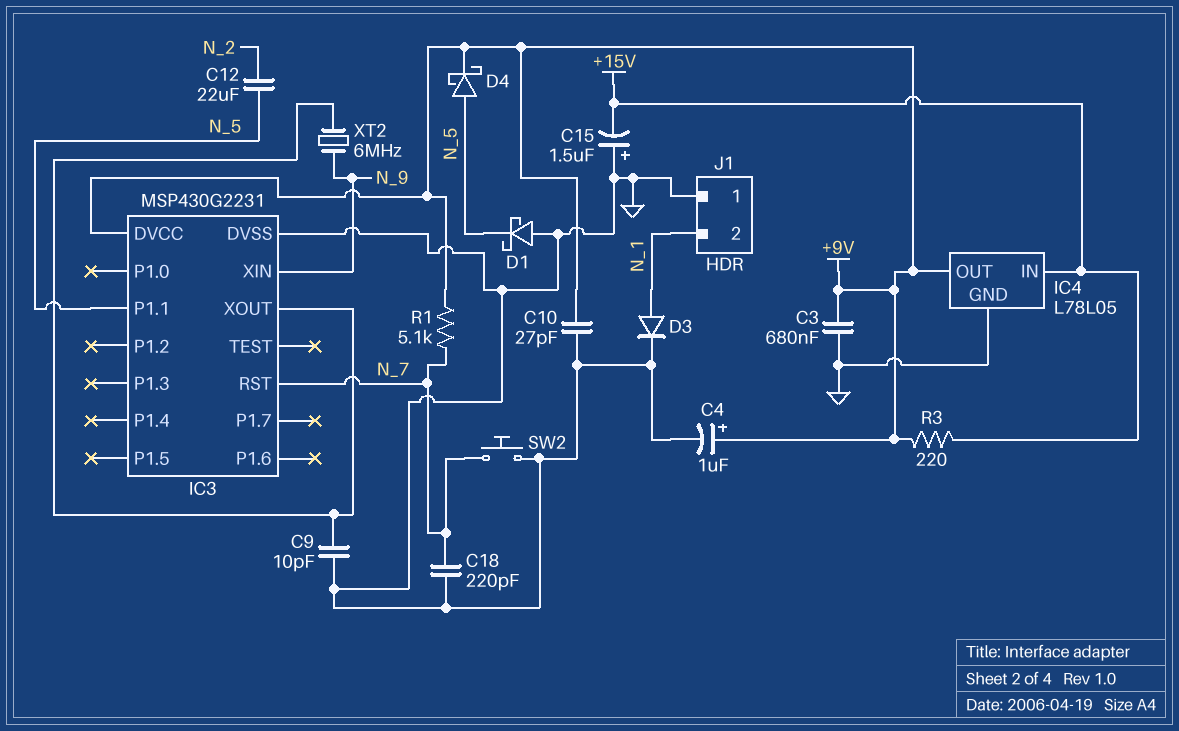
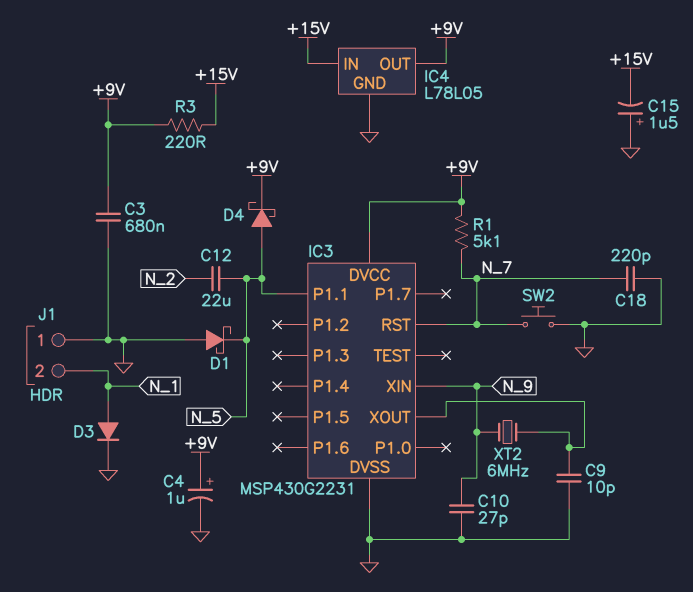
C10: 27pF (+9V, GND) -> 27pF (GND, N_9)

